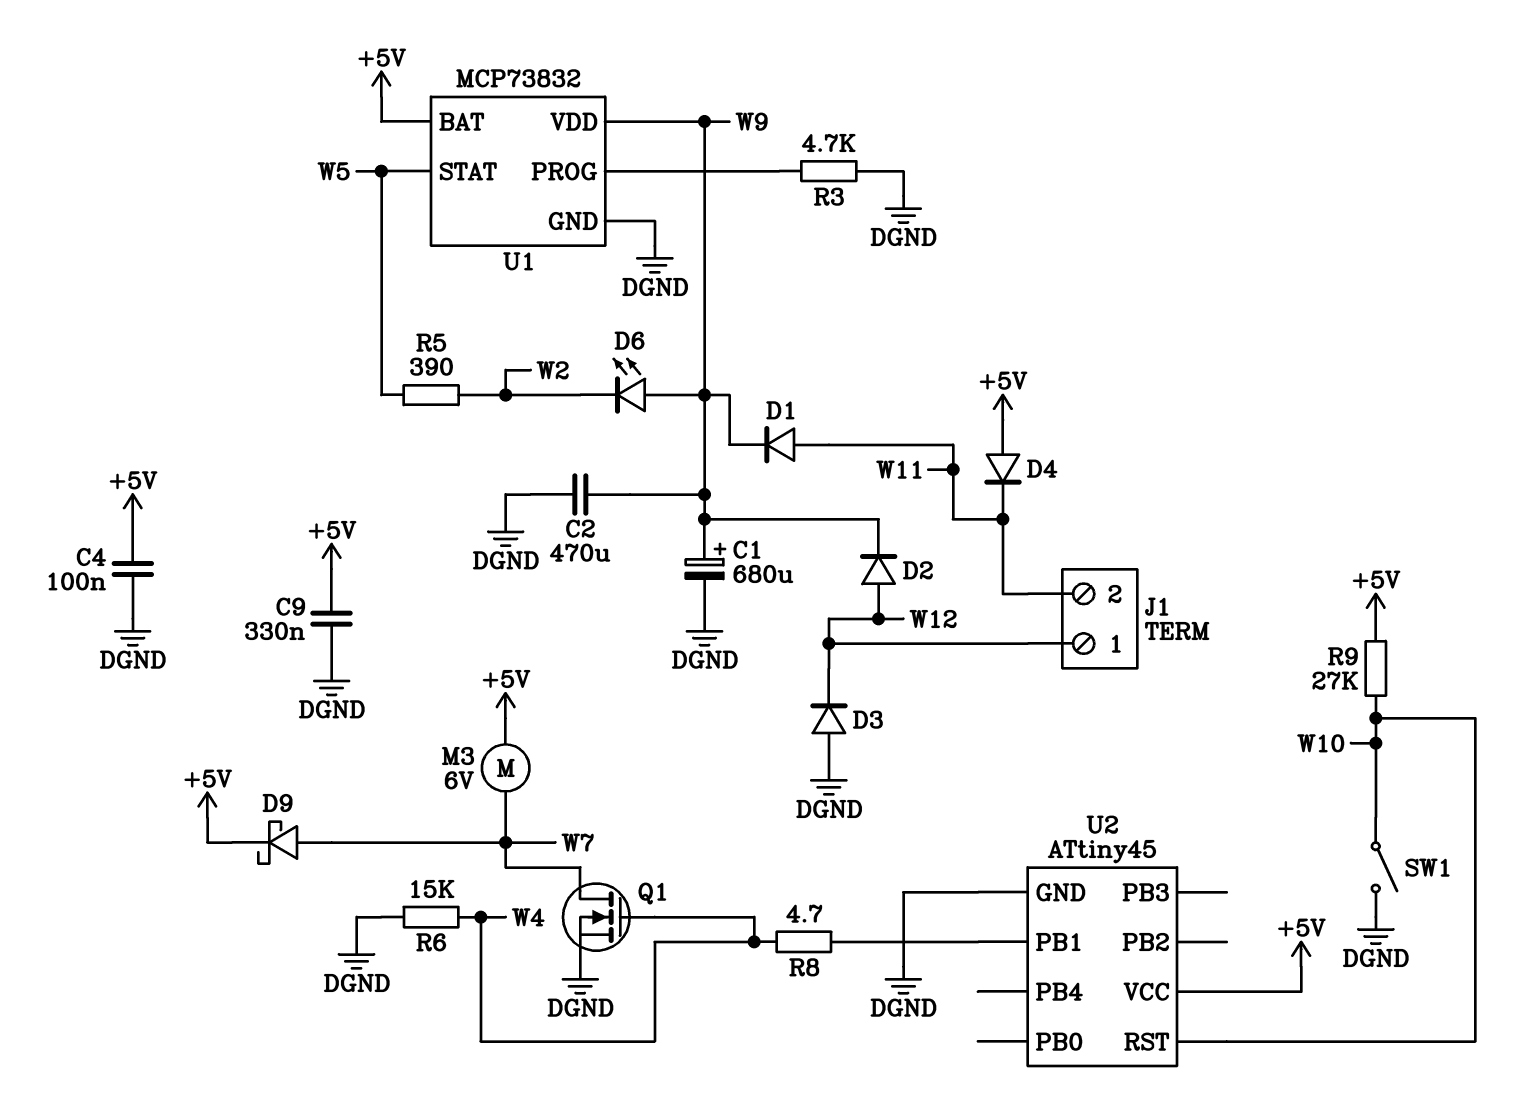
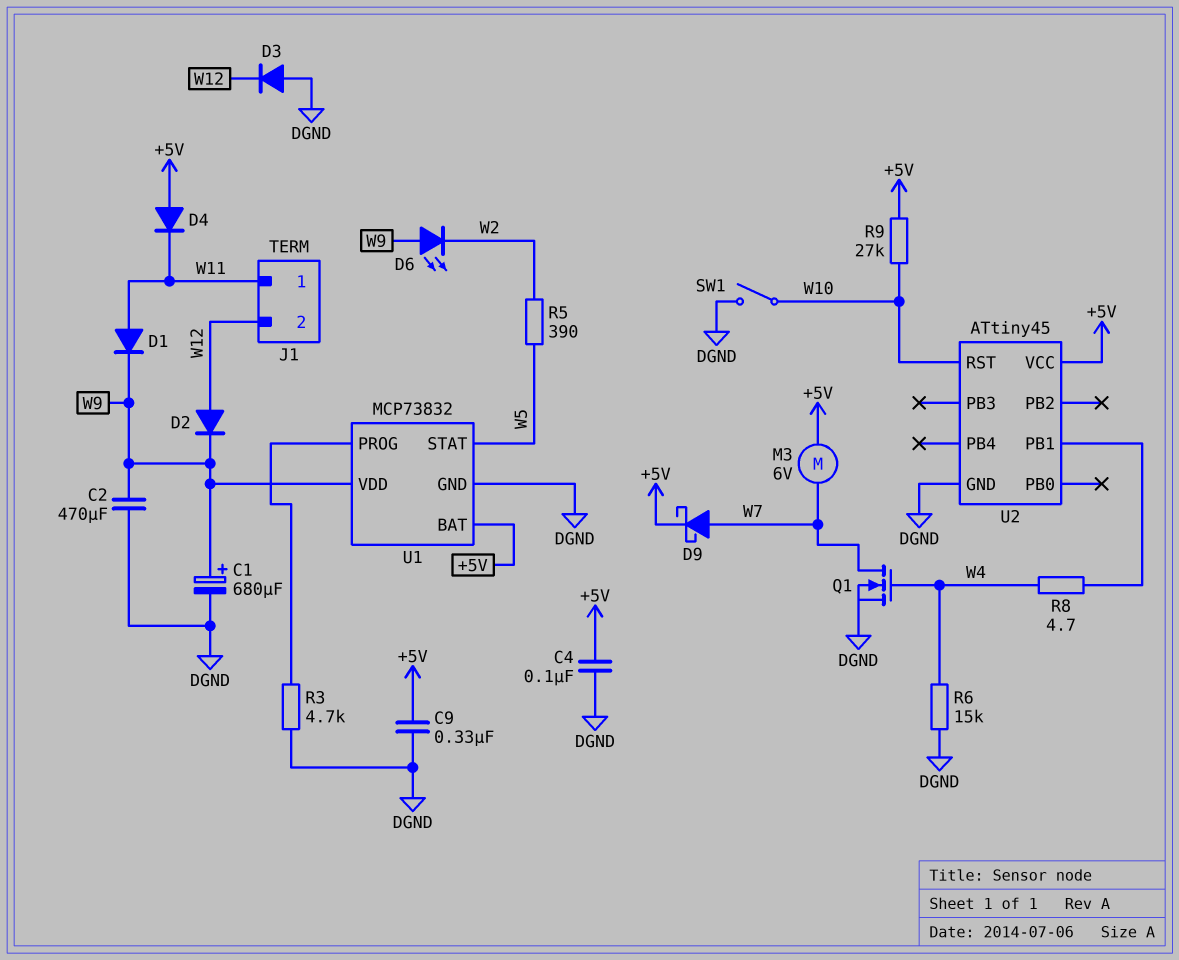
J1 pin 1: W12 -> W11
J1 pin 2: W11 -> W12

